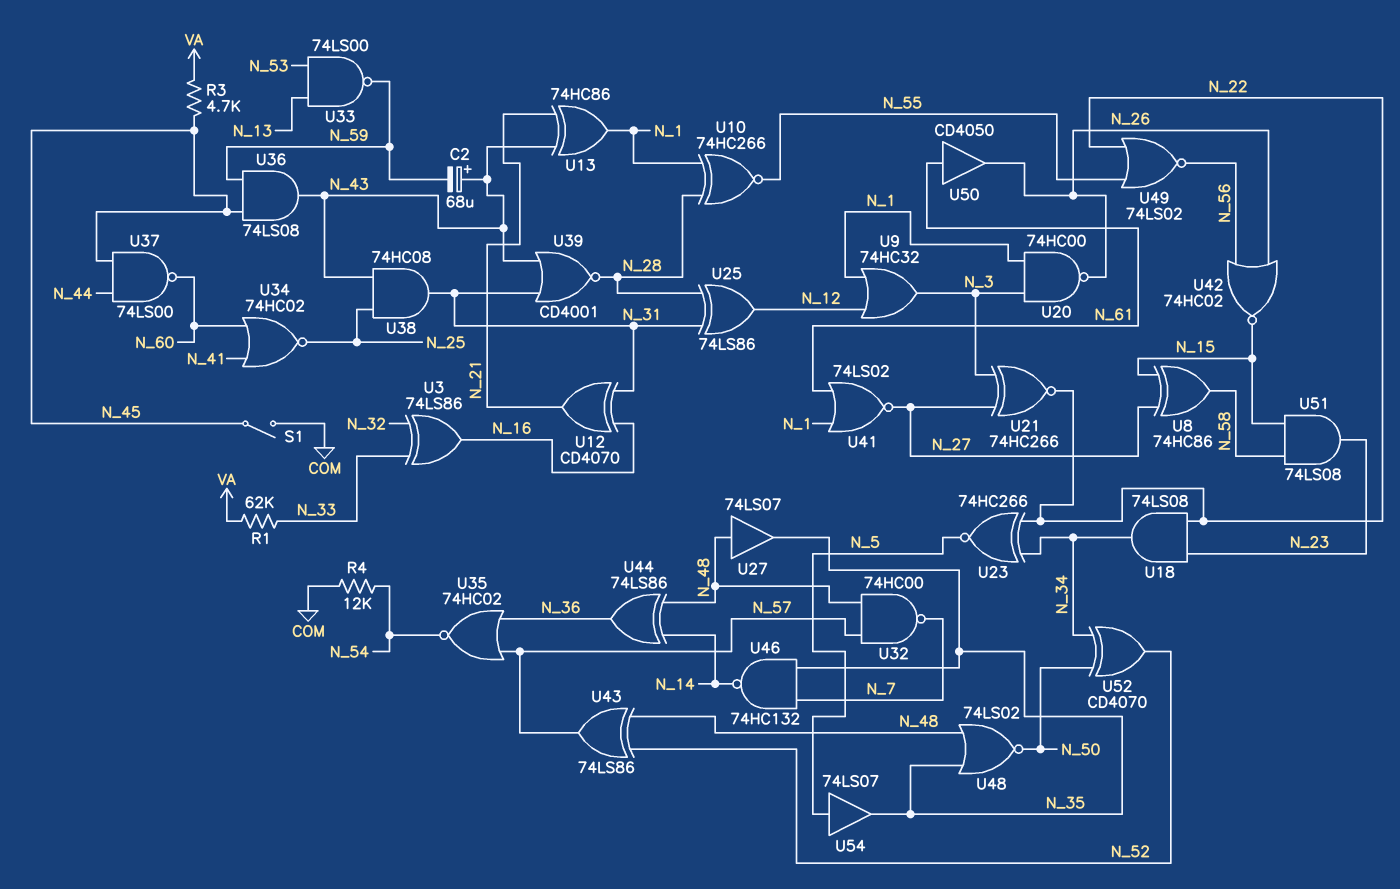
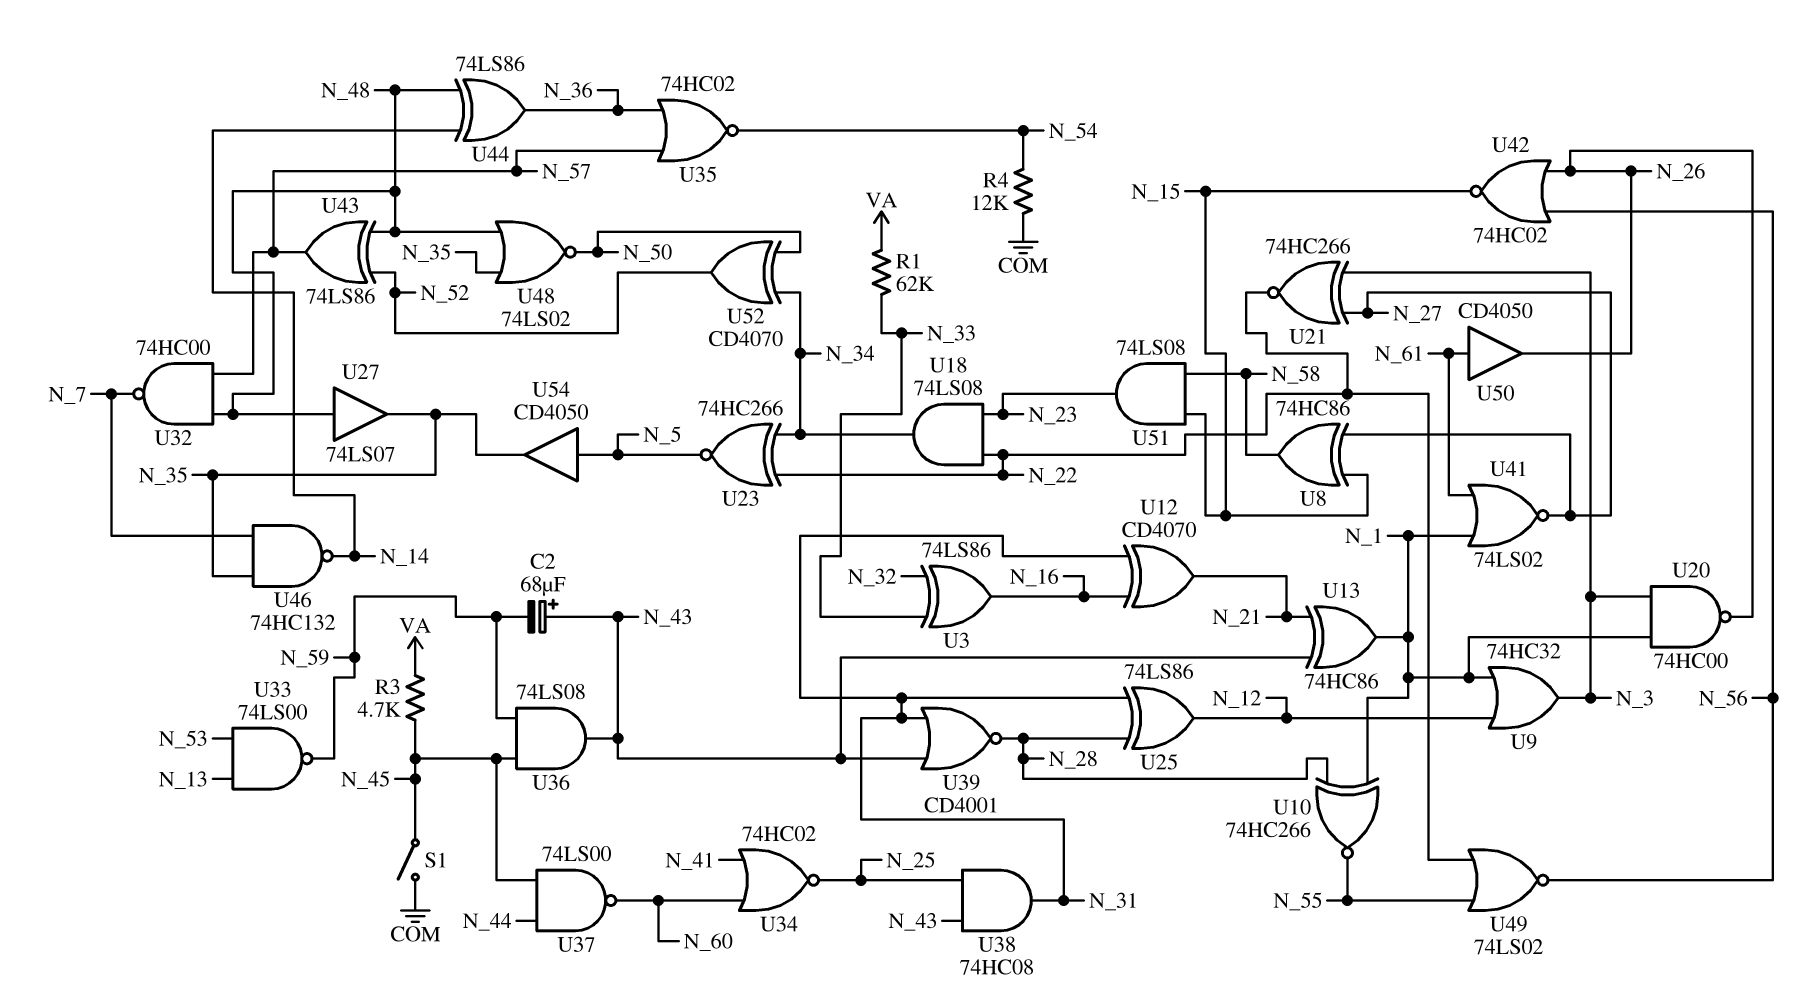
U54: buffer 74LS07 (in N_5, out N_35) -> buffer CD4050 (in N_5, out N_35)

